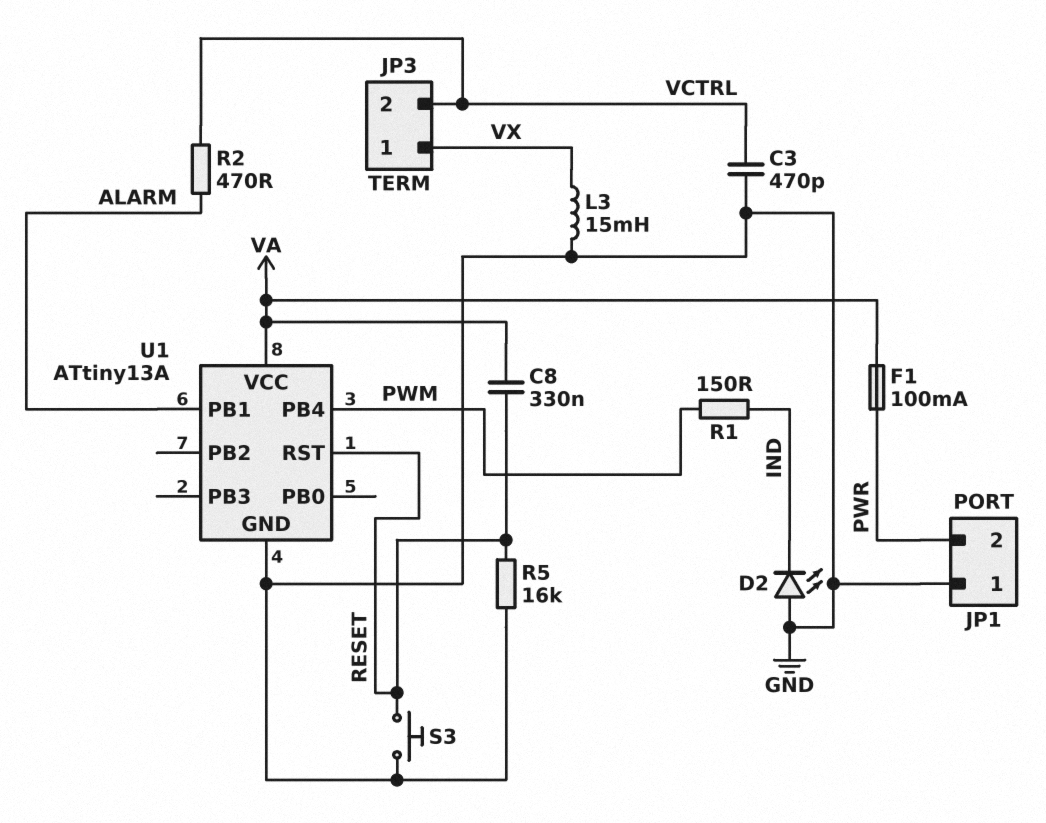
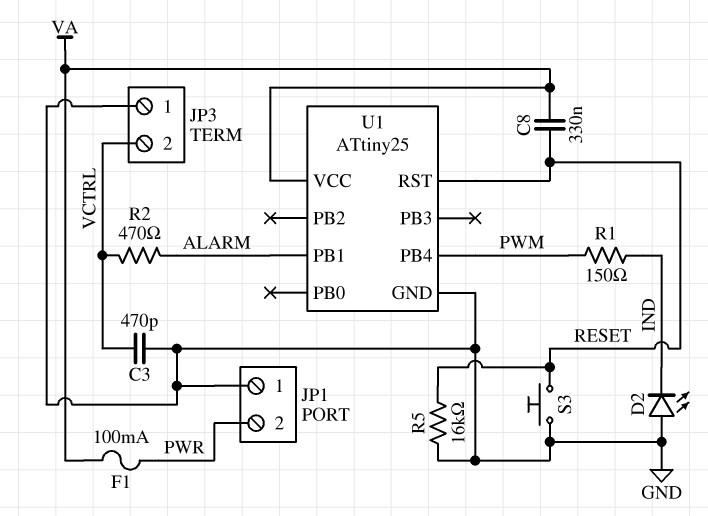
JP3 pin 1: VX -> GND
L3: 15mH (GND, VX) -> none
U1: ATtiny13A -> ATtiny25

